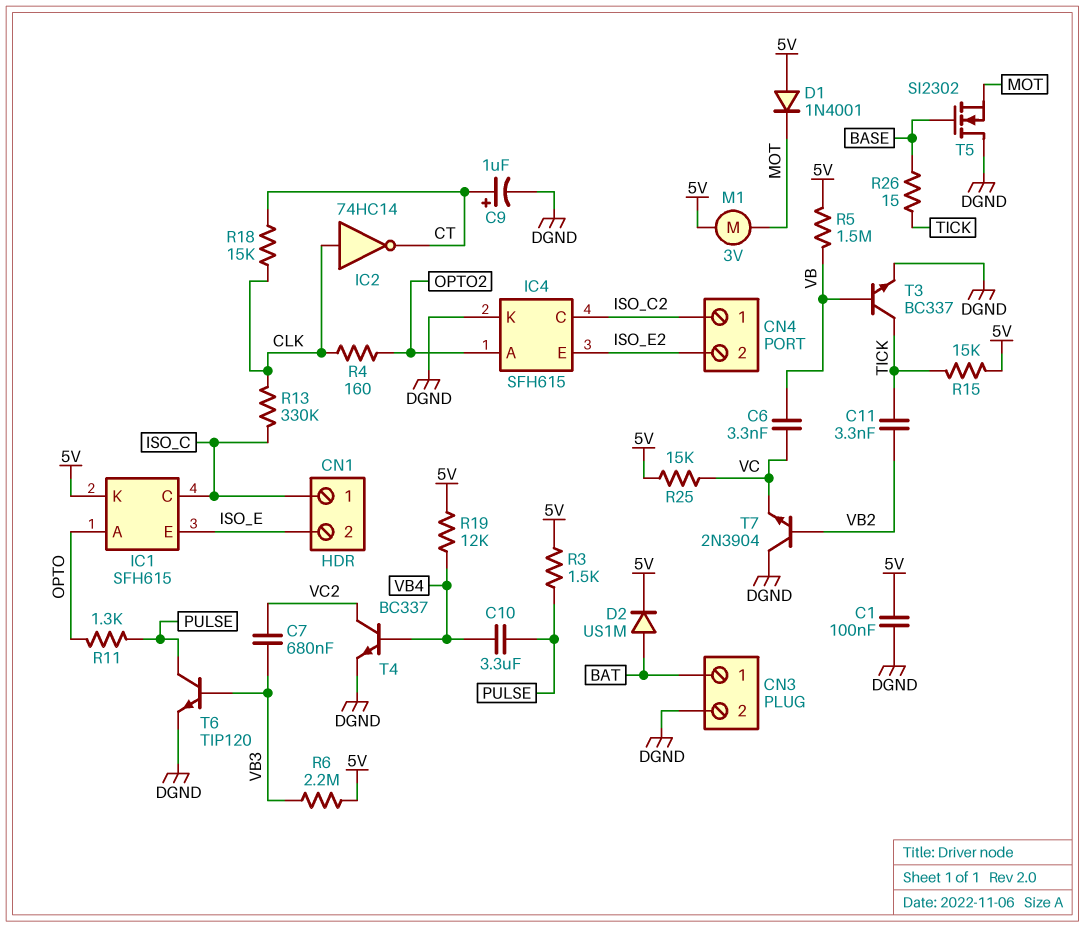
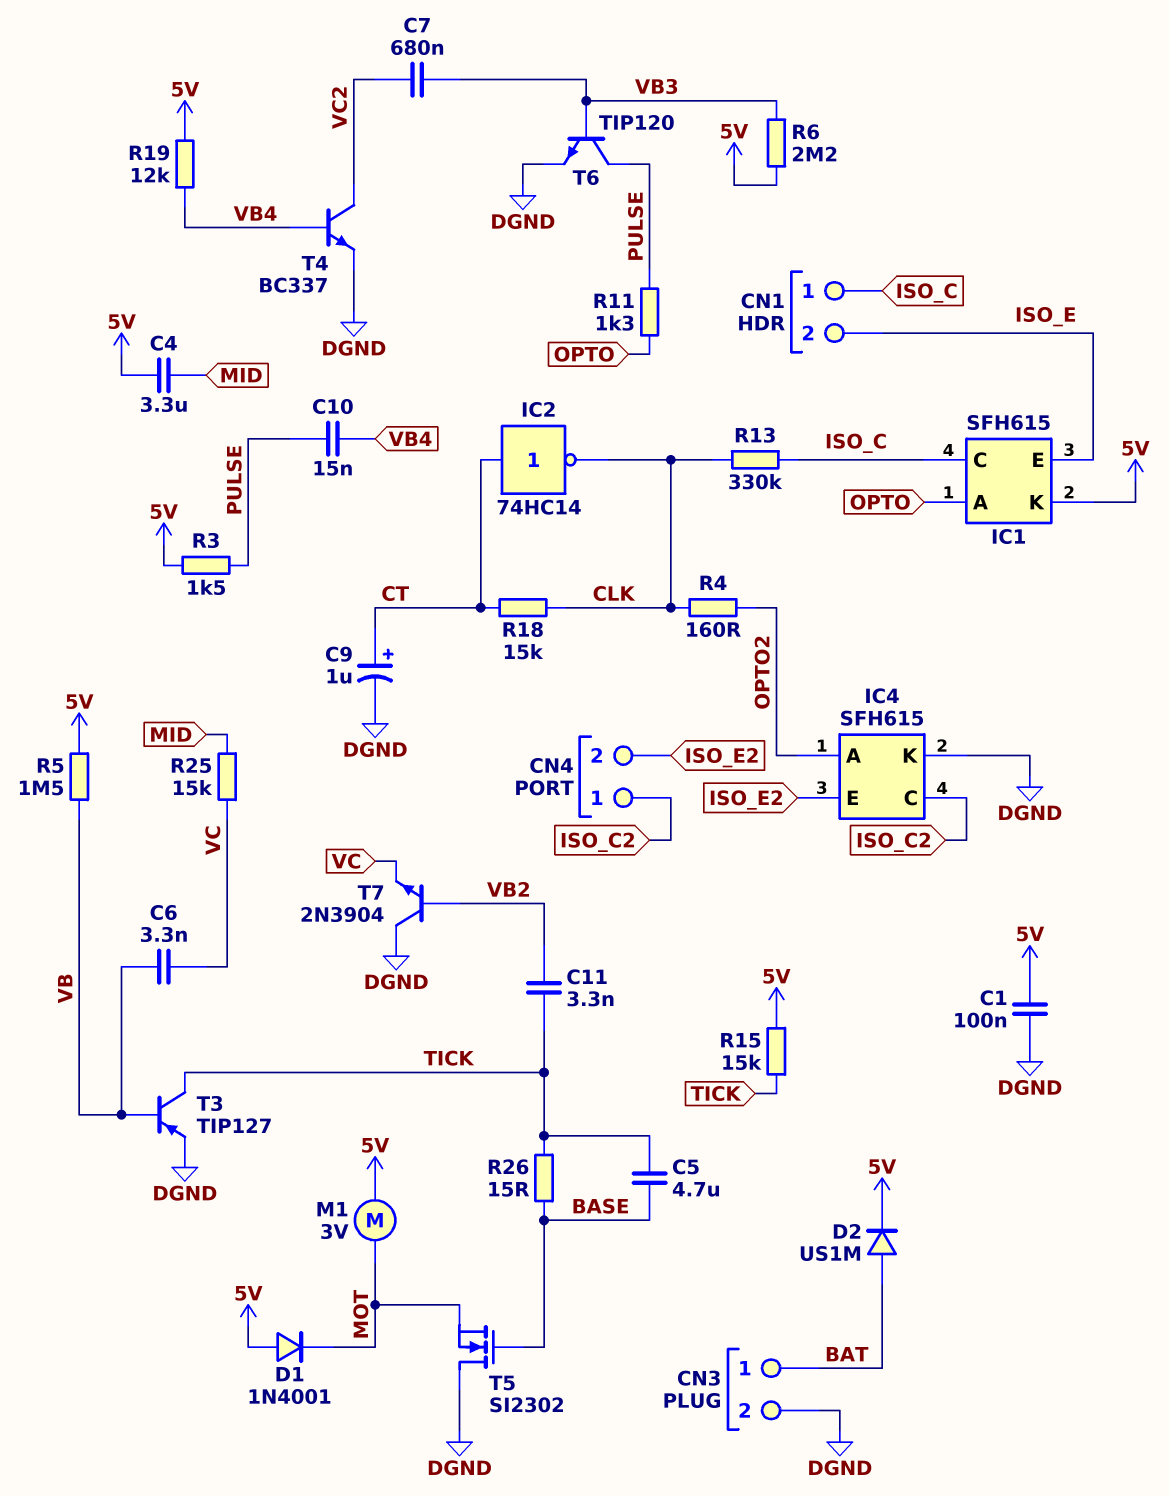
C4: none -> 3.3uF (5V, MID)
C5: none -> 4.7uF (BASE, TICK)
C10: 3.3uF (PULSE, VB4) -> 15nF (PULSE, VB4)
IC2: NOT 74HC14 (in CLK, out CT) -> NOT 74HC14 (in CT, out CLK)
R25: 15k (5V, VC) -> 15k (MID, VC)
T3: NPN BC337 (B VB, C TICK, E DGND) -> PNP TIP127 (B VB, C TICK, E DGND)

